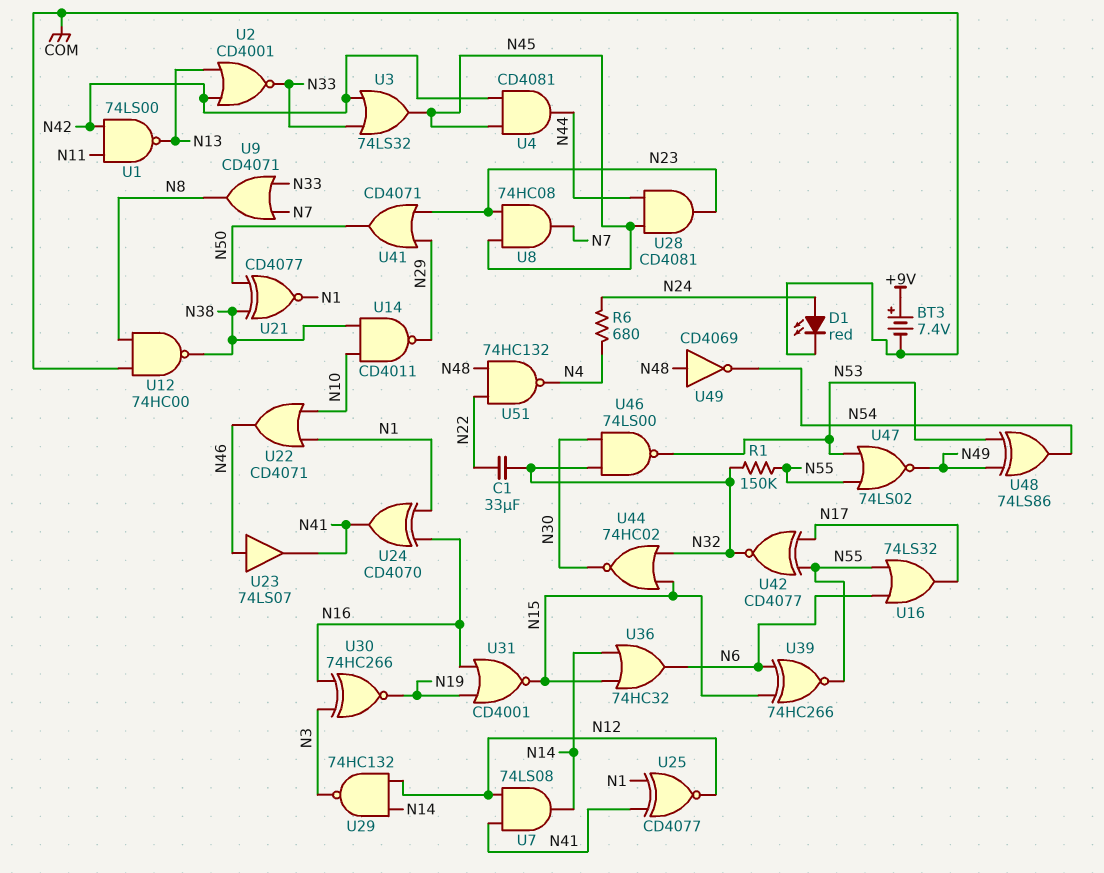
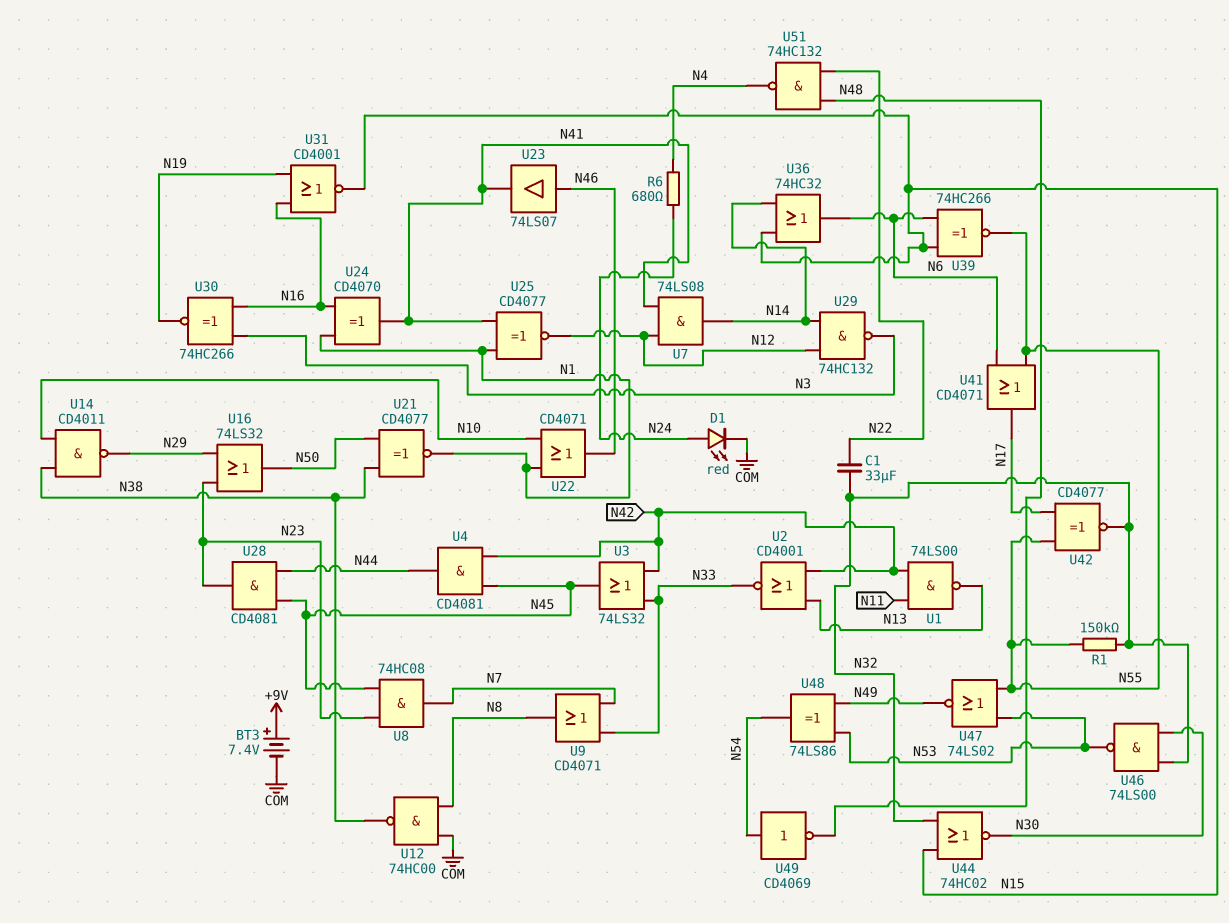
U16: OR 74LS32 (in N6, in N55, out N17) -> OR 74LS32 (in N23, in N29, out N50)
U41: OR CD4071 (in N23, in N29, out N50) -> OR CD4071 (in N6, in N55, out N17)
U49: NOT CD4069 (in N48, out N54) -> NOT CD4069 (in N54, out N48)

